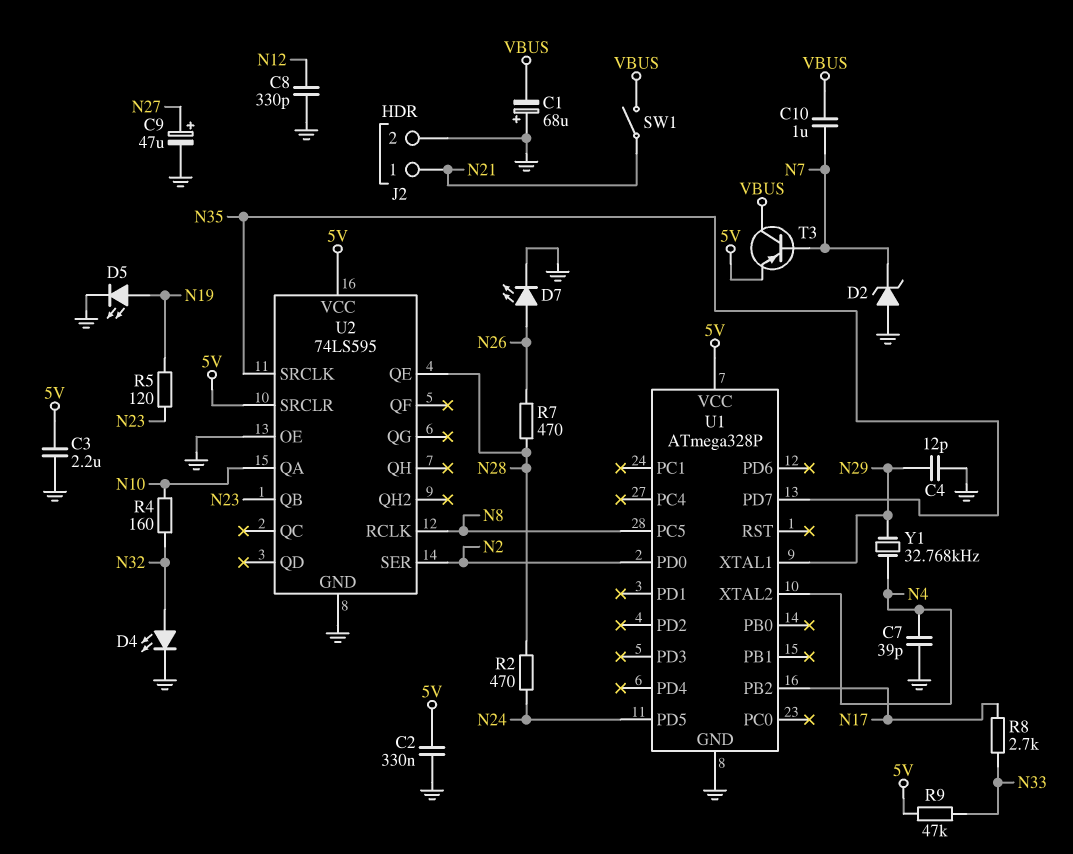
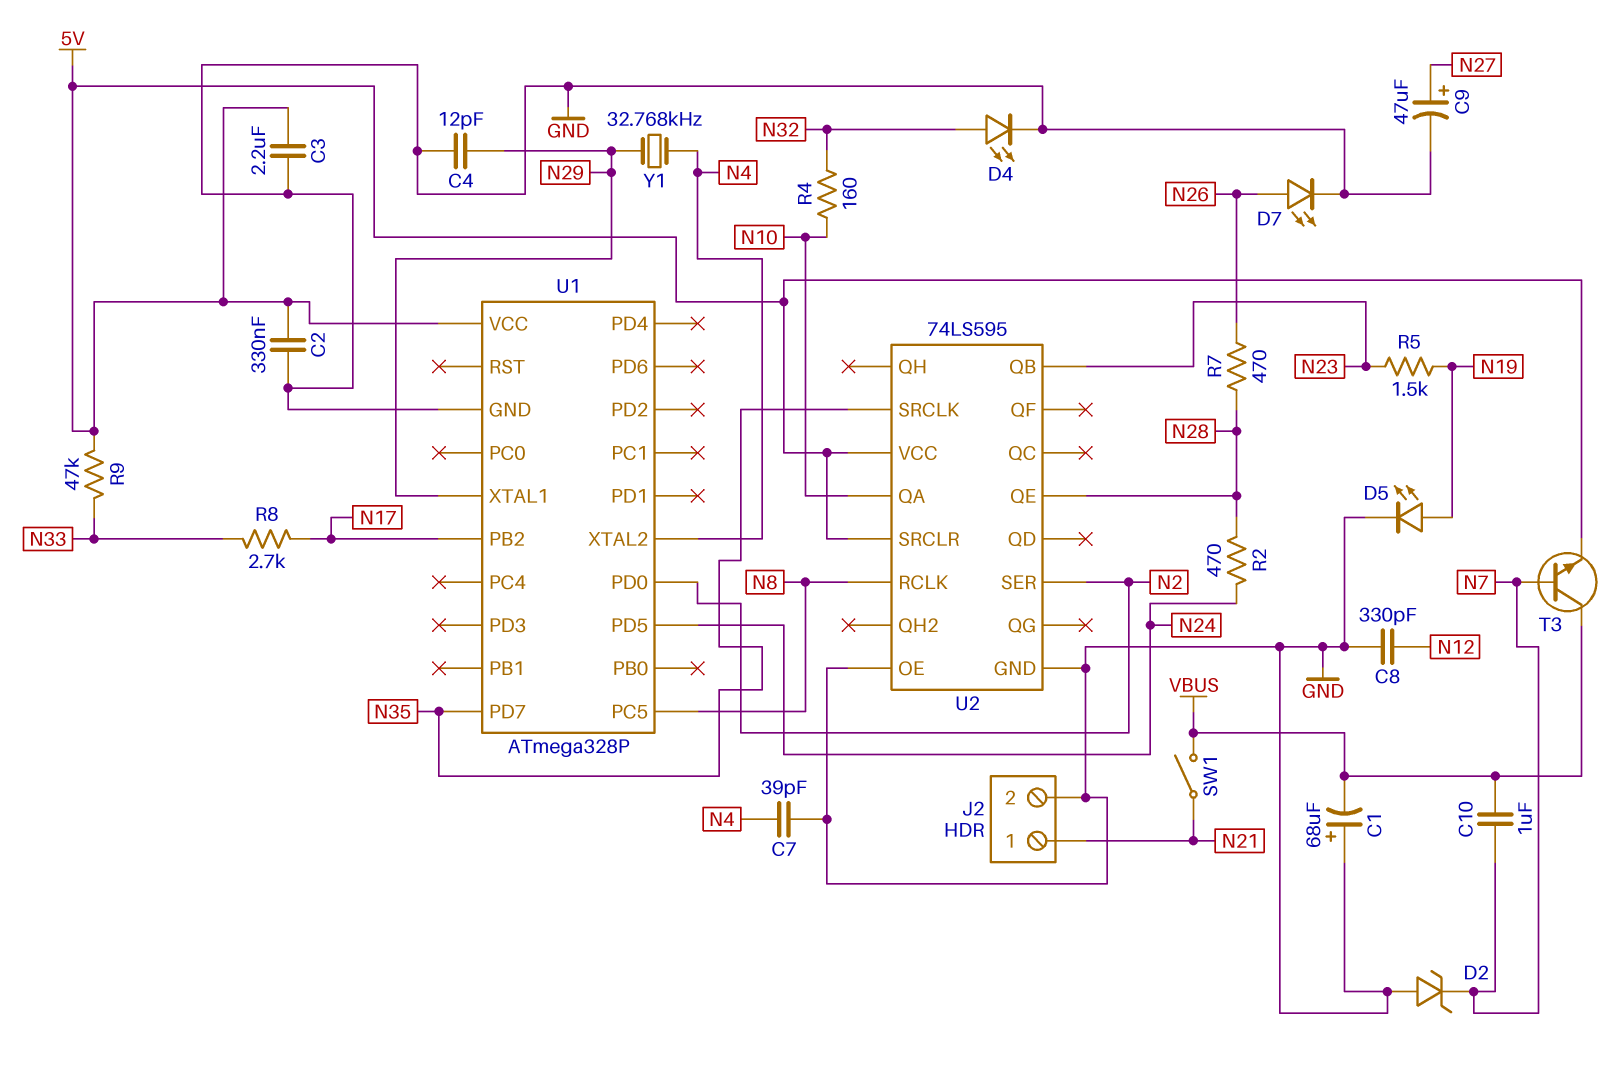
R5: 120 (N19, N23) -> 1.5k (N19, N23)
T3: PNP (B N7, C VBUS, E 5V) -> NPN (B N7, C VBUS, E 5V)

